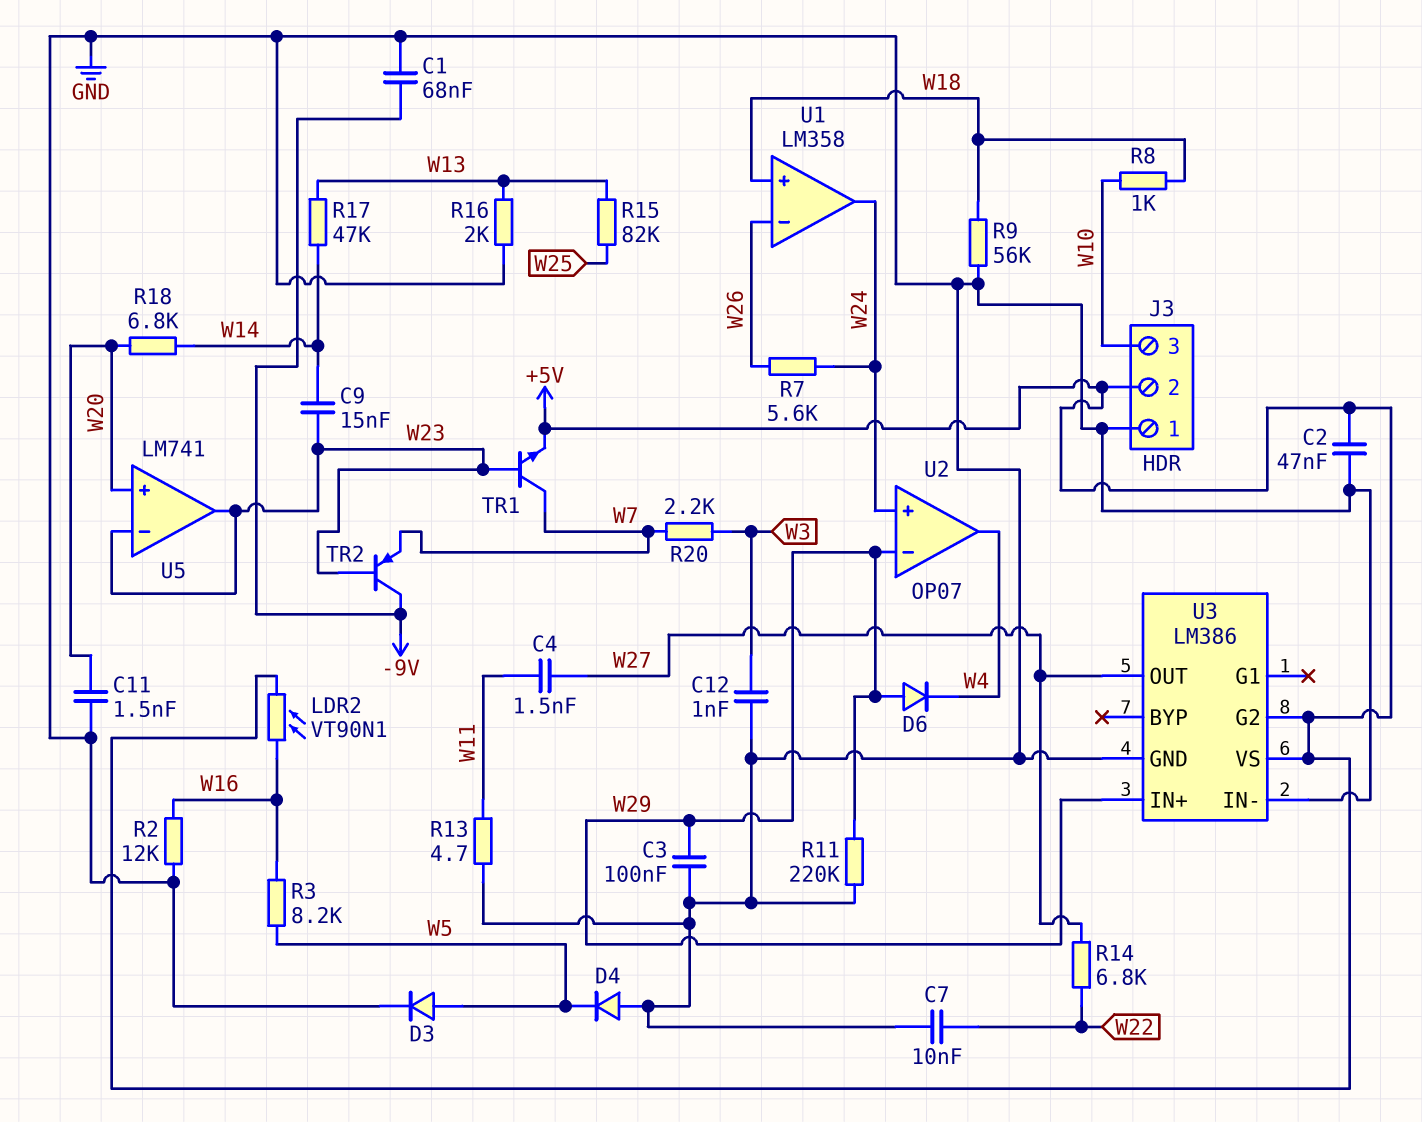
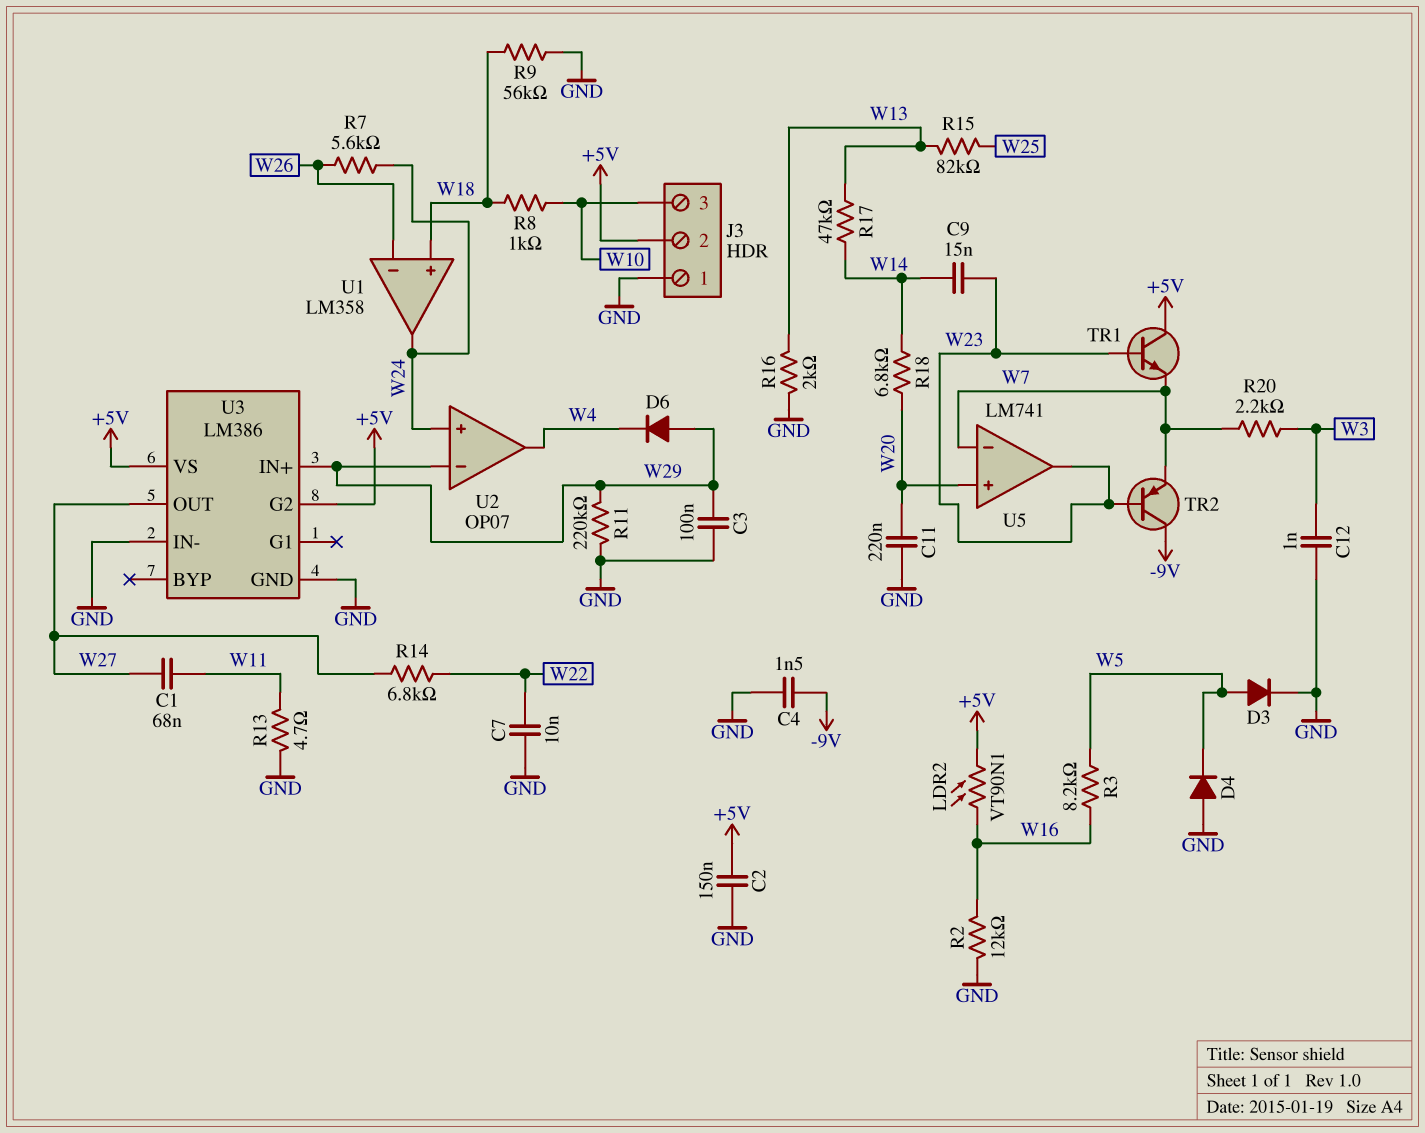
C1: 68nF (-9V, GND) -> 68nF (W11, W27)
C2: 47nF (+5V, GND) -> 150nF (+5V, GND)
C4: 1.5nF (W11, W27) -> 1.5nF (-9V, GND)
C11: 1.5nF (GND, W20) -> 220nF (GND, W20)
TR1: NPN (B W23, C W7, E +5V) -> NPN (B W23, C +5V, E W7)
U5 pin in-: W23 -> W7

